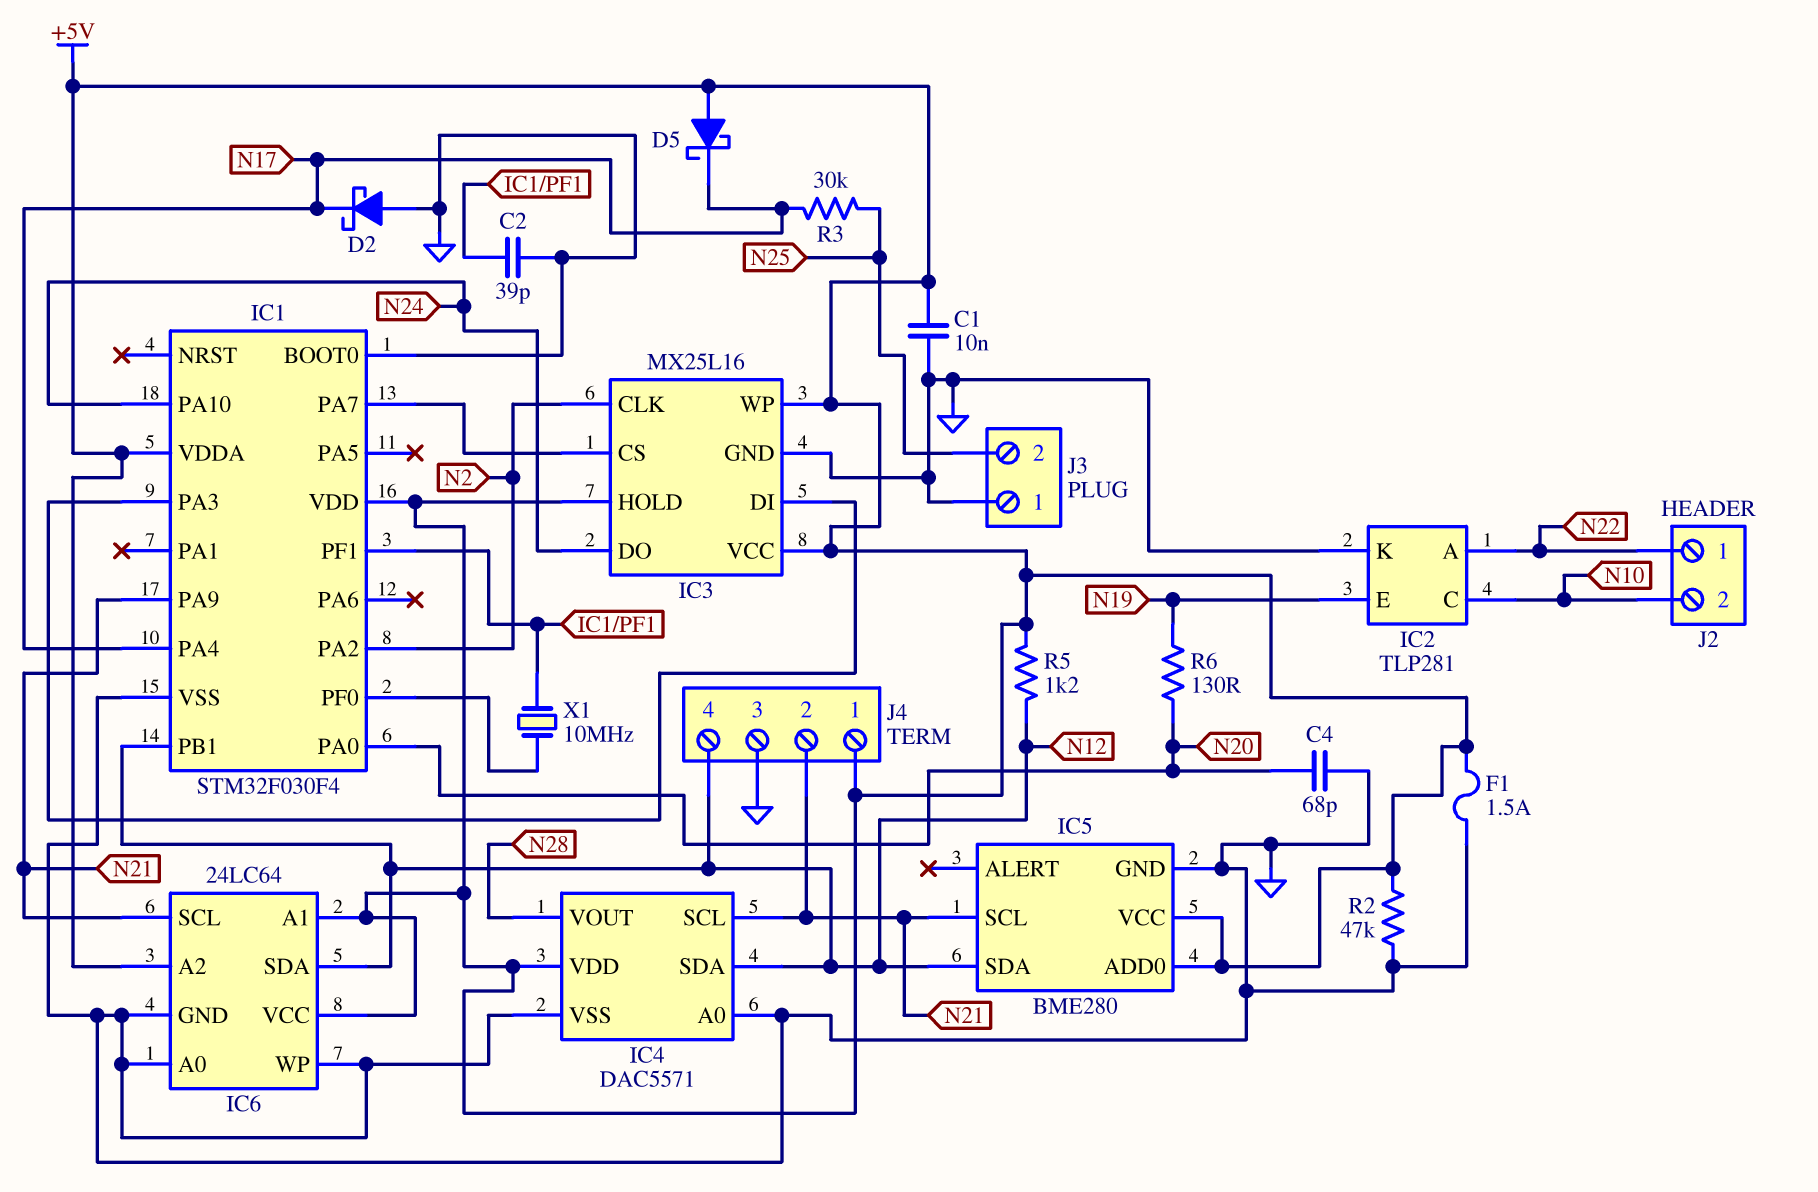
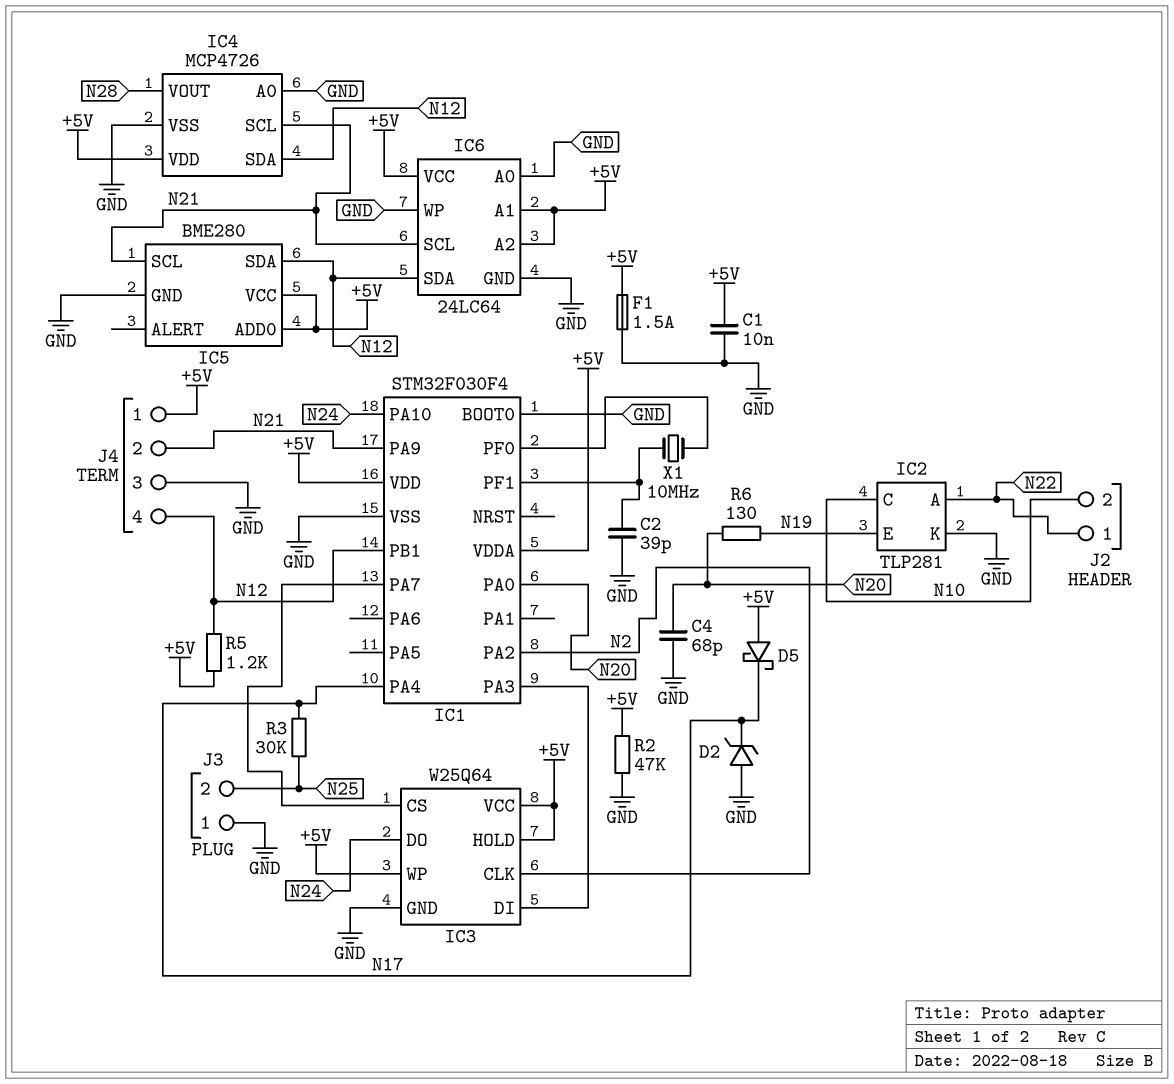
D2: schottky (A GND, K N17) -> zener (A GND, K N17)
IC3: MX25L16 -> W25Q64
IC4: DAC5571 -> MCP4726

